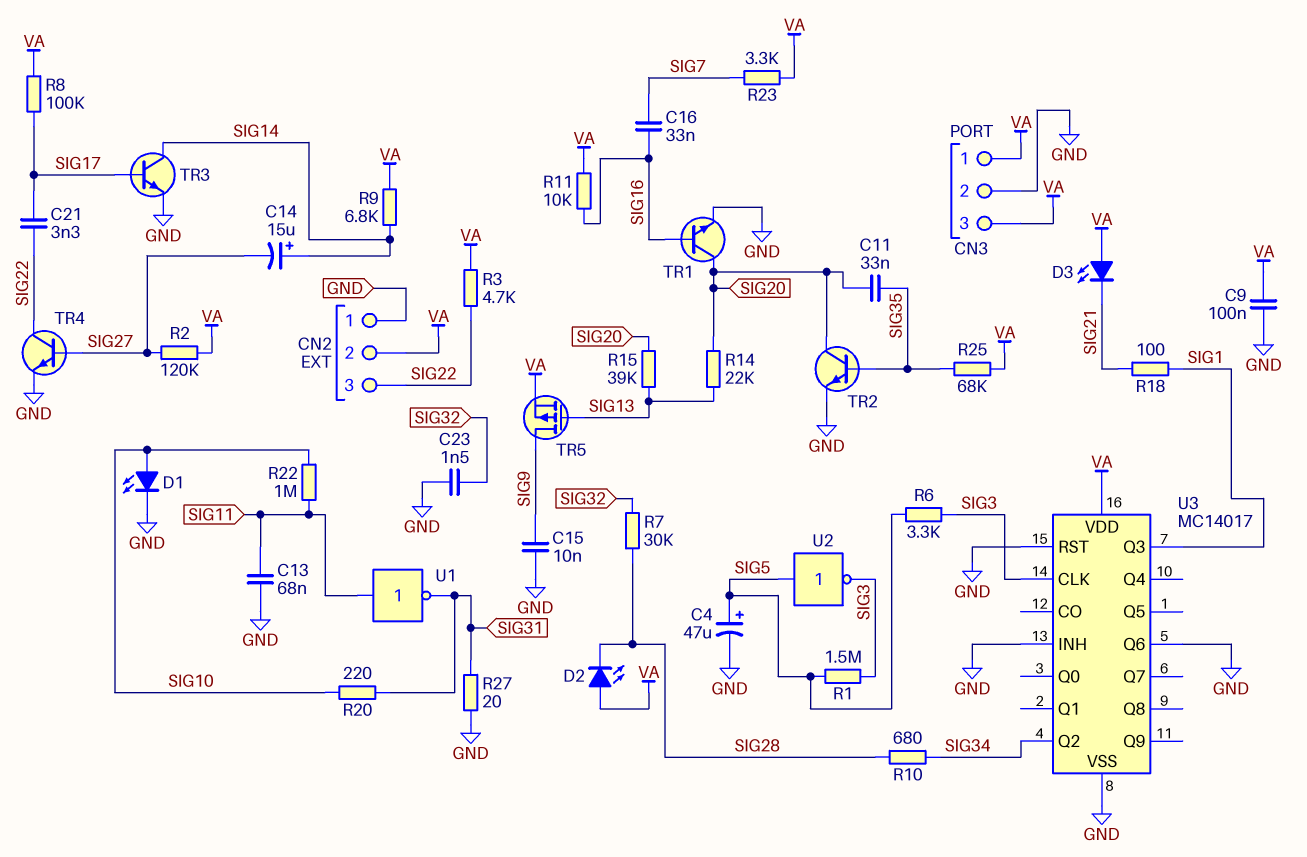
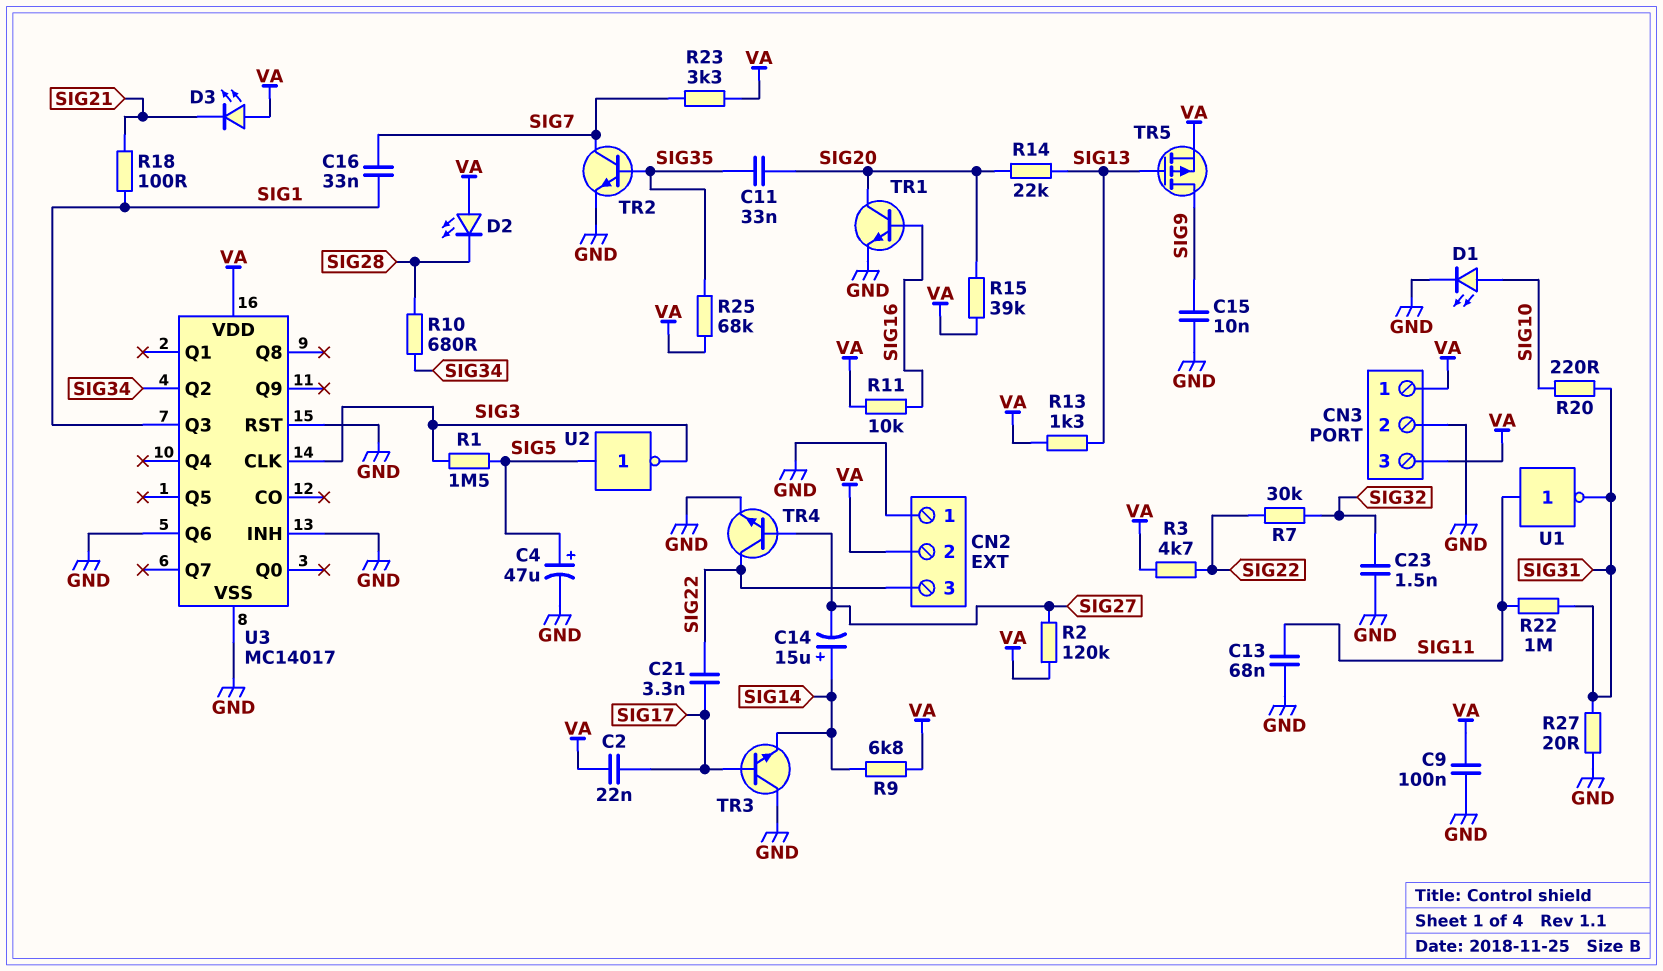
C2: none -> 22nF (SIG17, VA)
C16: 33nF (SIG7, SIG16) -> 33nF (SIG1, SIG7)
R6: 3.3k (SIG3, SIG5) -> none
R7: 30k (SIG28, SIG32) -> 30k (SIG22, SIG32)
R8: 100k (SIG17, VA) -> none
R13: none -> 1.3k (SIG13, VA)
R15: 39k (SIG13, SIG20) -> 39k (SIG20, VA)
R22: 1M (SIG10, SIG11) -> 1M (SIG11, SIG31)
TR2: NPN (B SIG35, C SIG20, E GND) -> NPN (B SIG35, C SIG7, E GND)
TR3: NPN (B SIG17, C SIG14, E GND) -> NPN (B SIG17, C GND, E SIG14)

